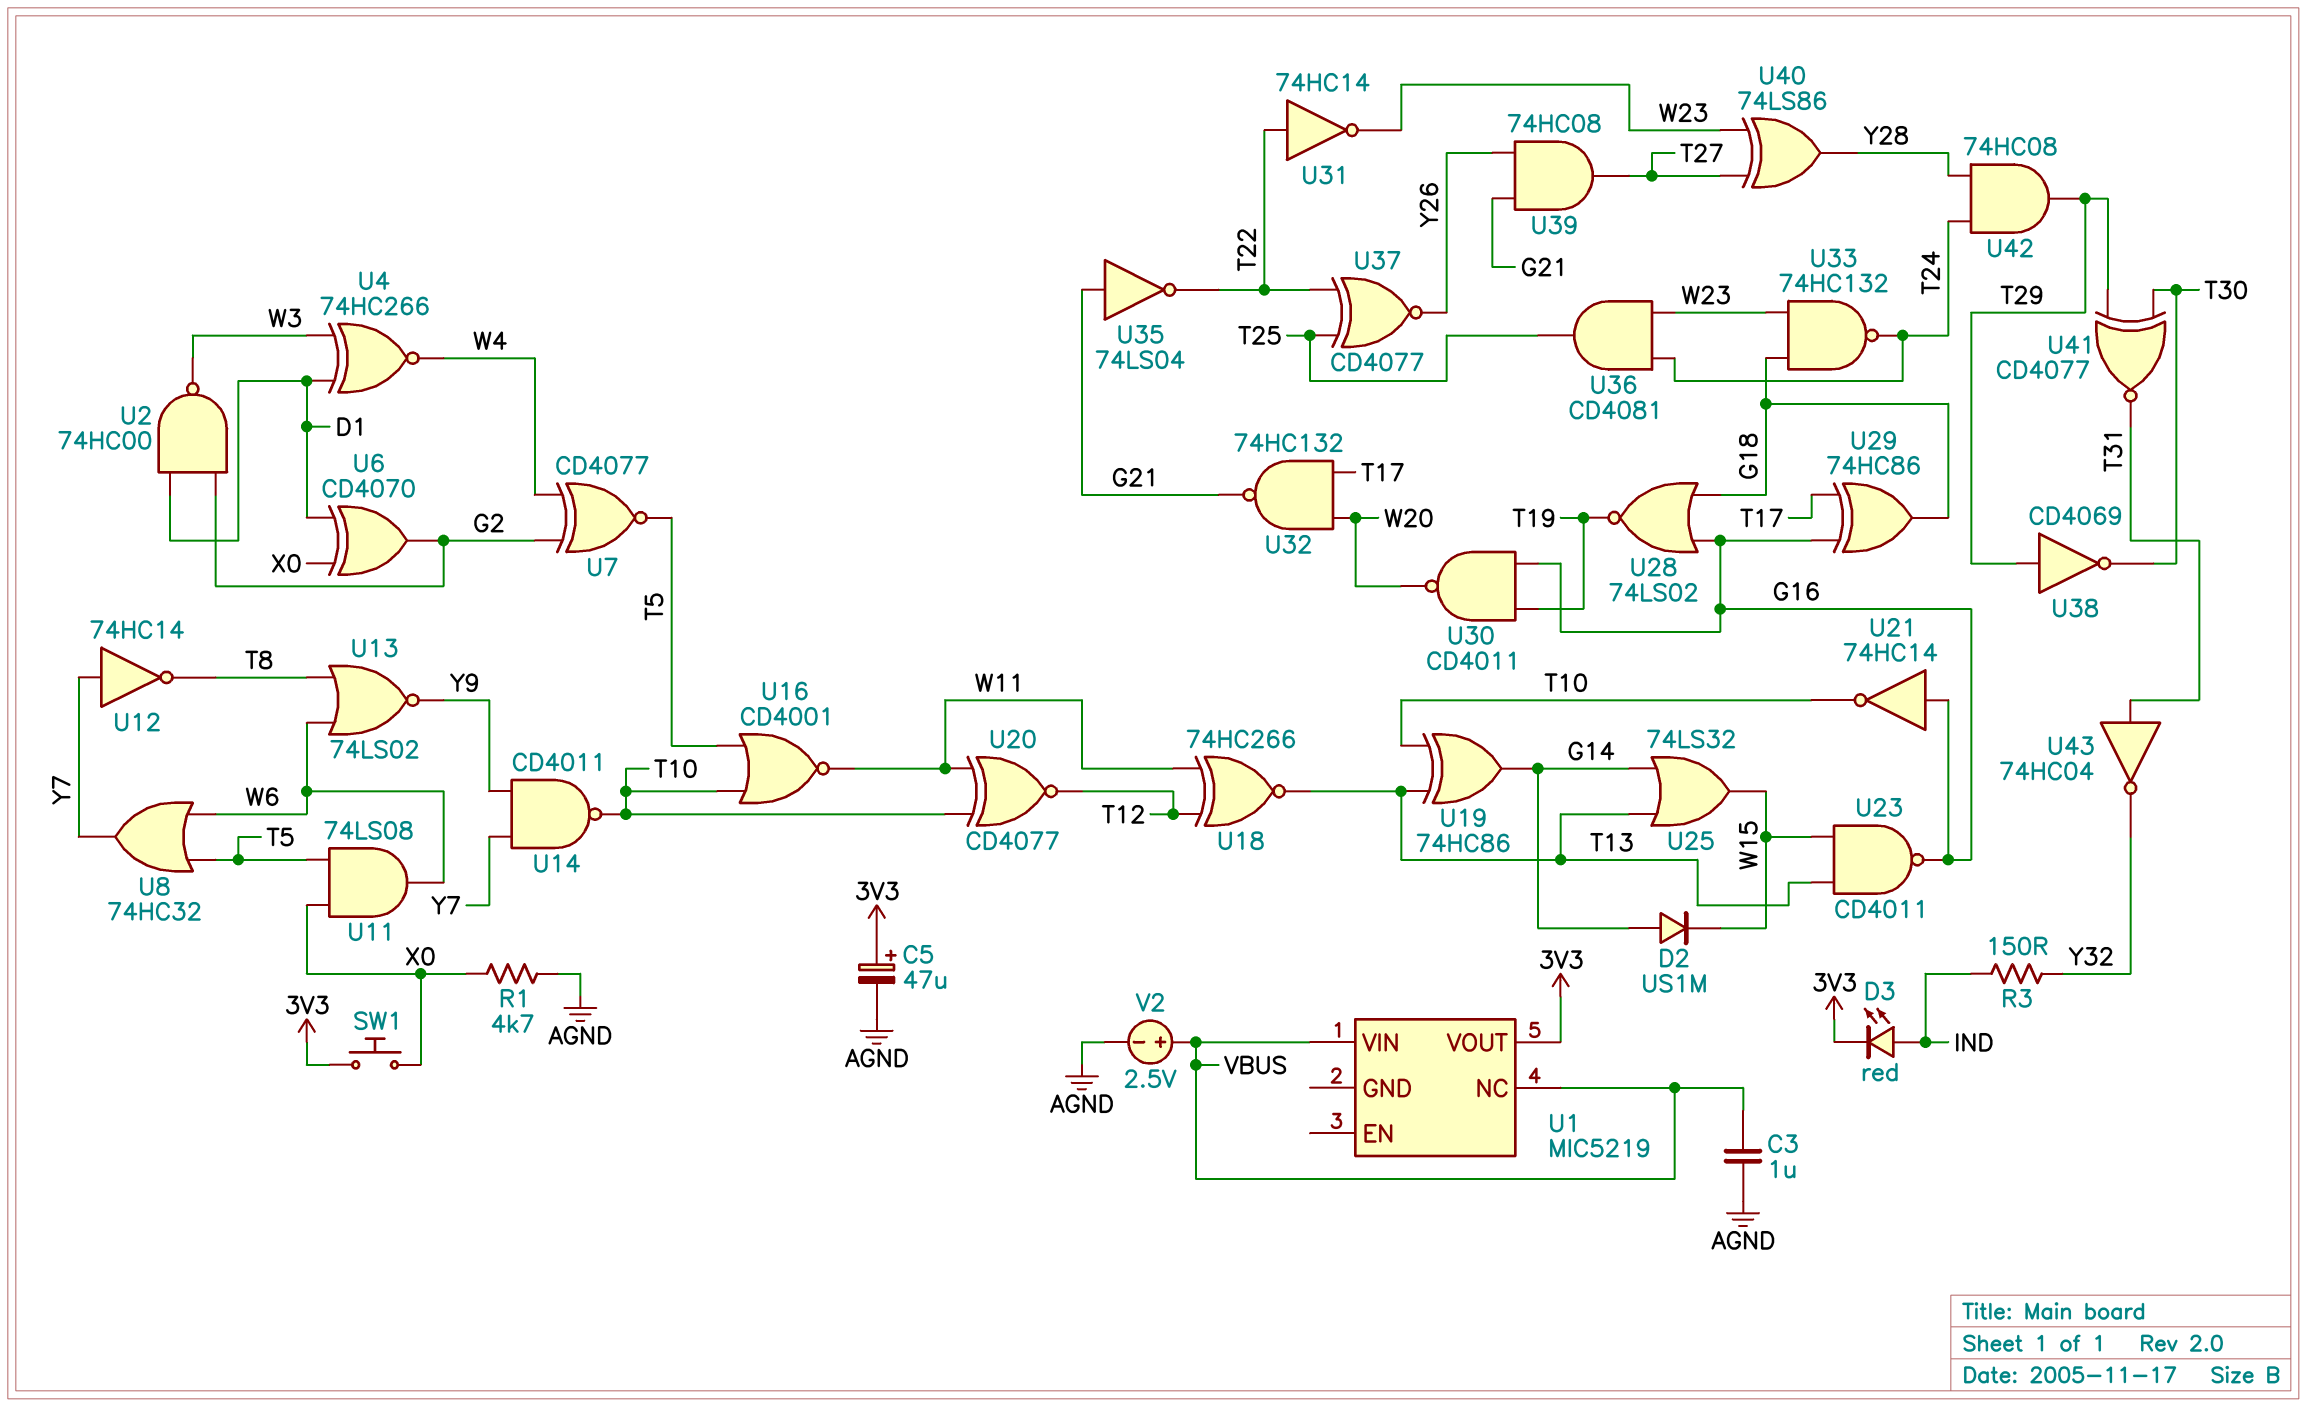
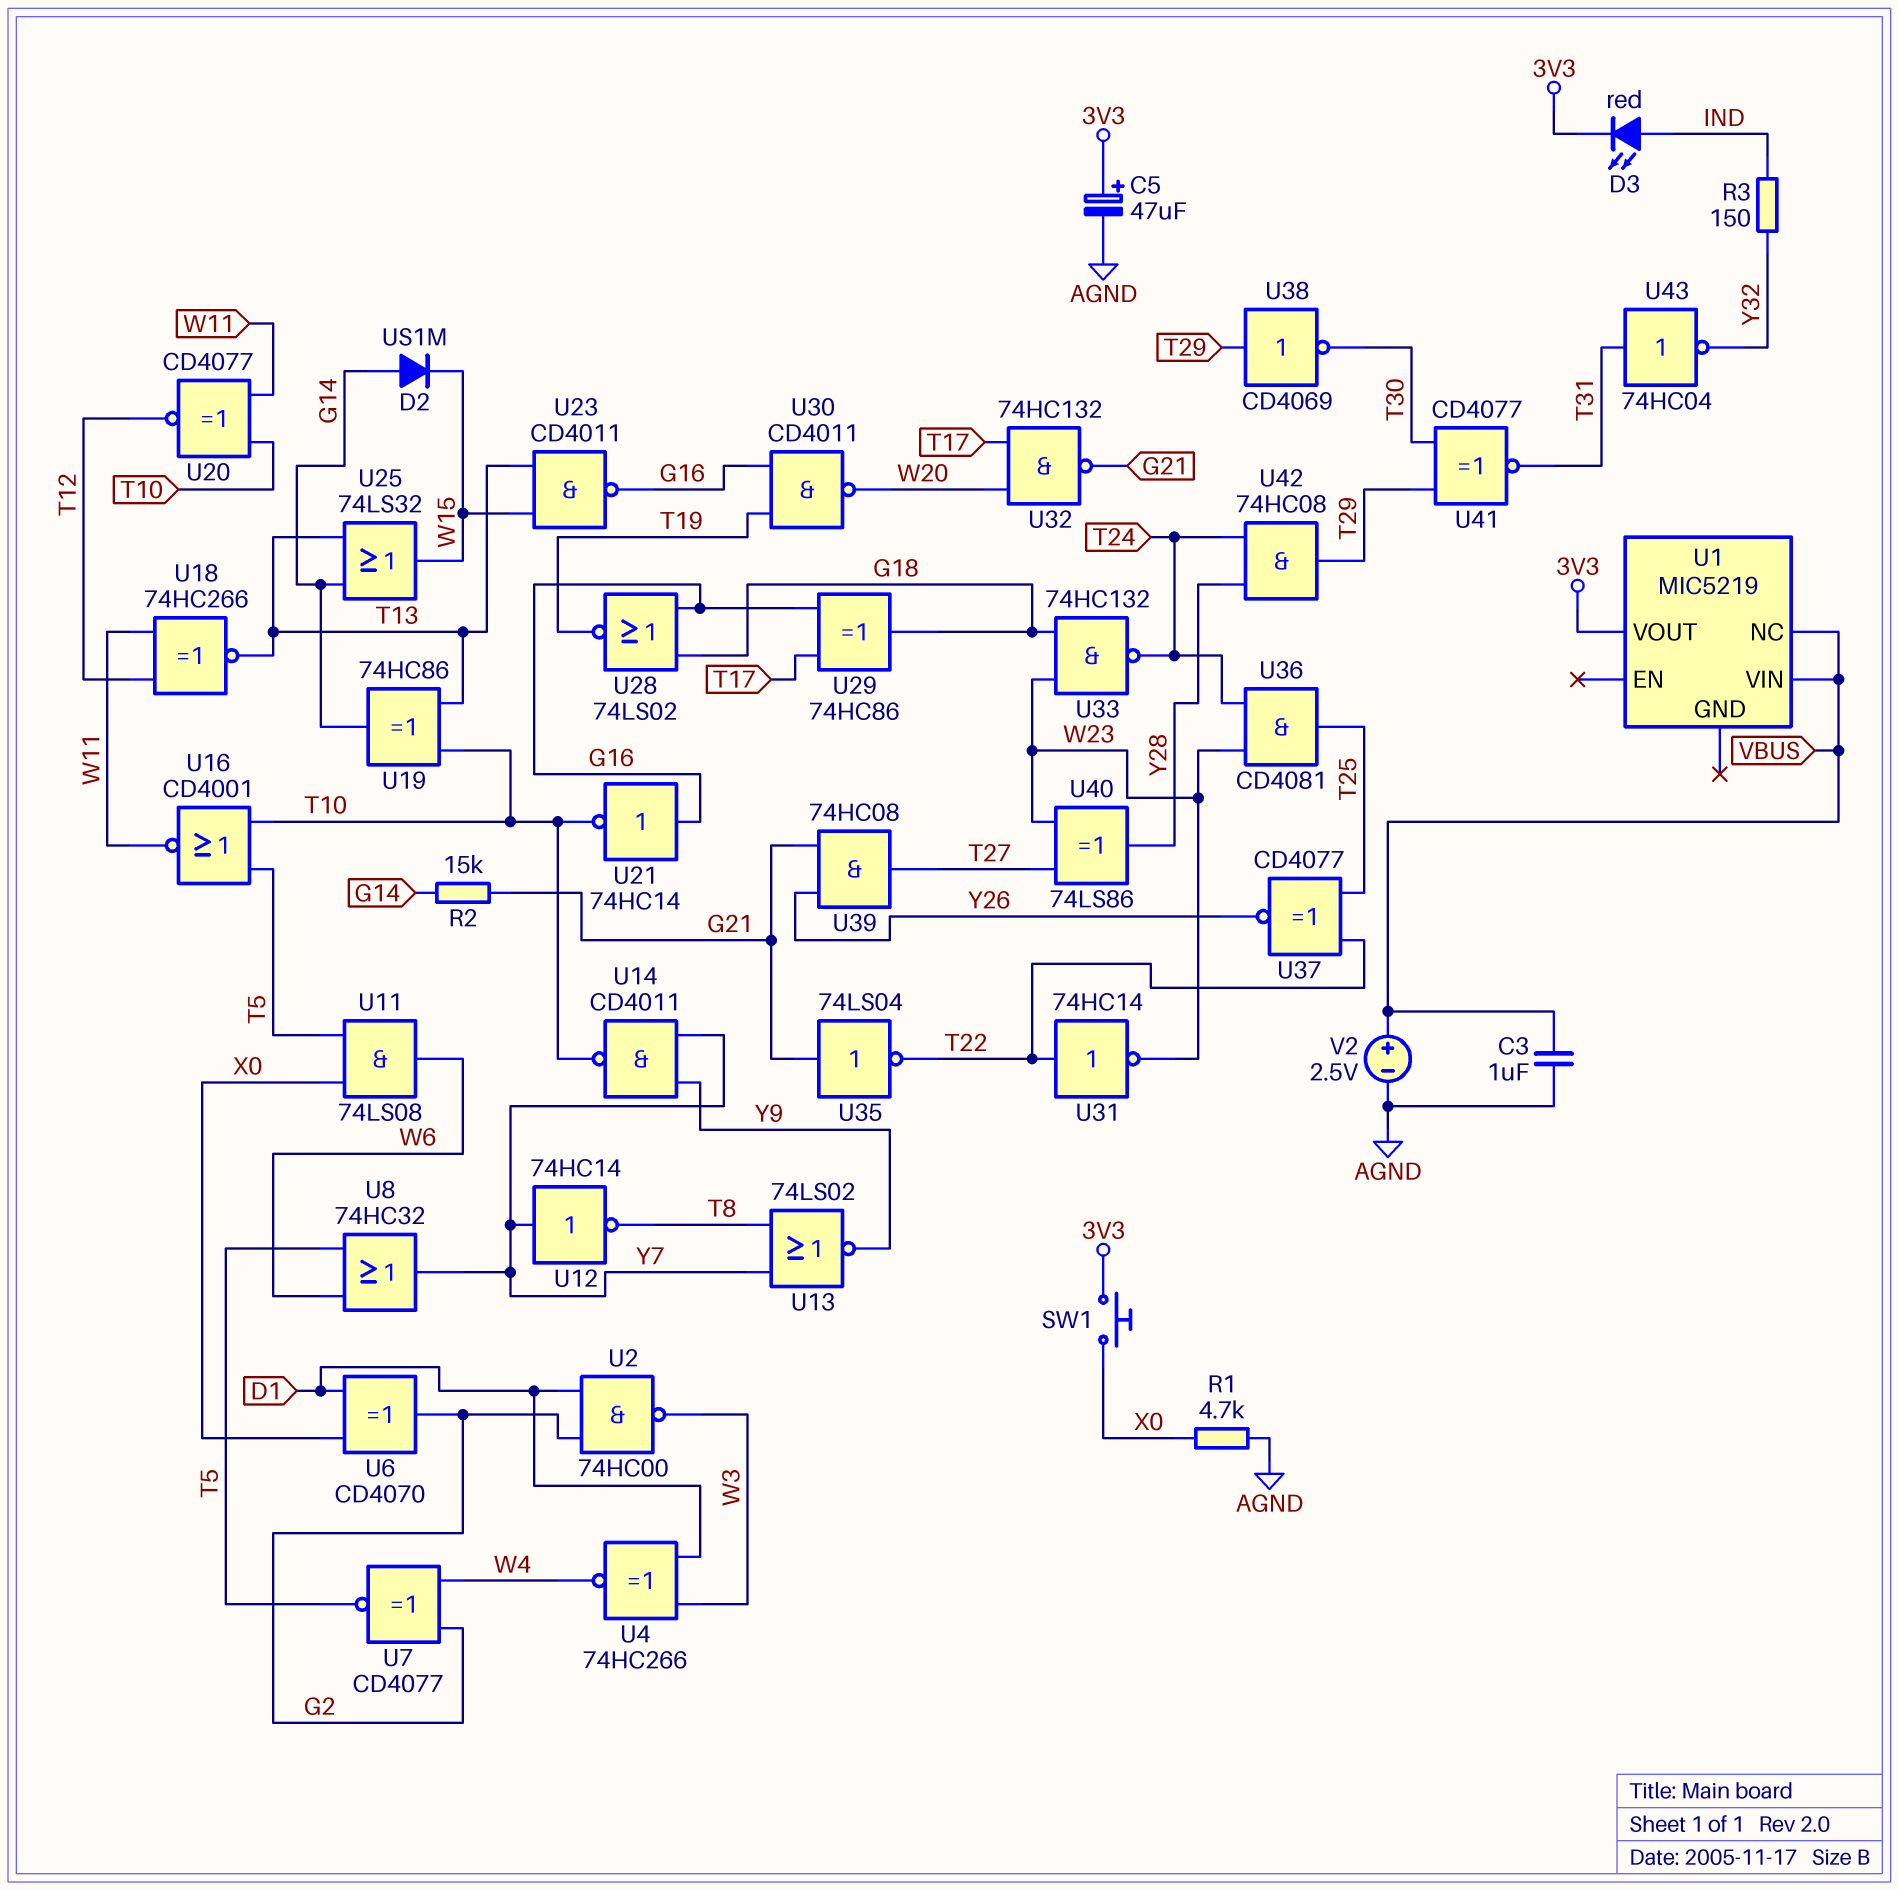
R2: none -> 15k (G14, G21)
U13: NOR 74LS02 (in T8, in W6, out Y9) -> NOR 74LS02 (in T8, in Y7, out Y9)

